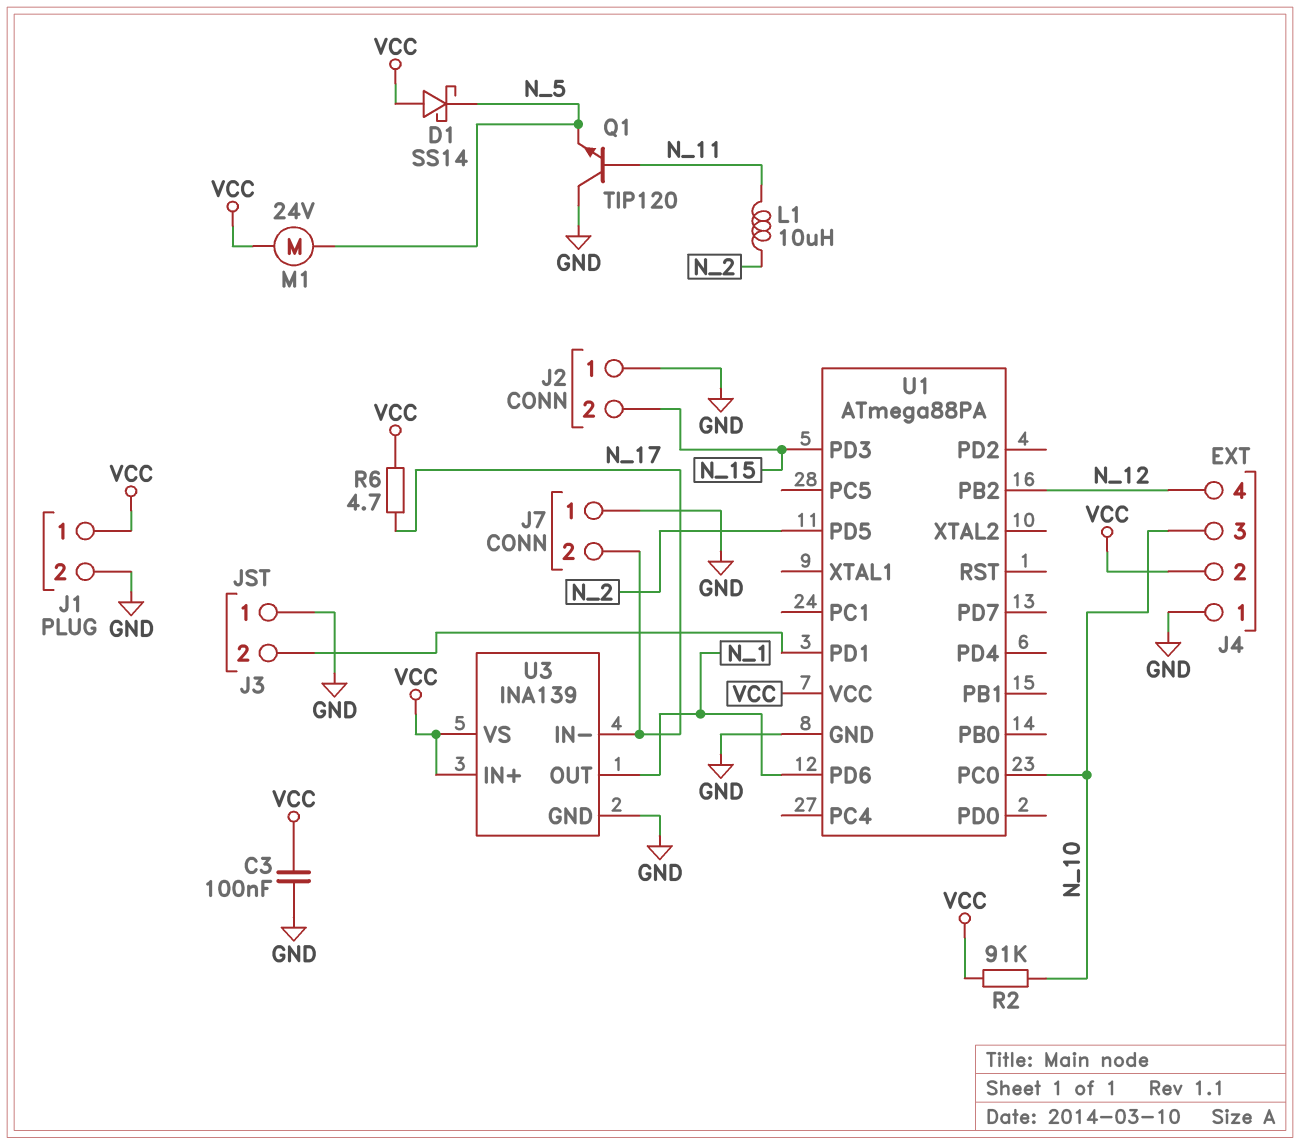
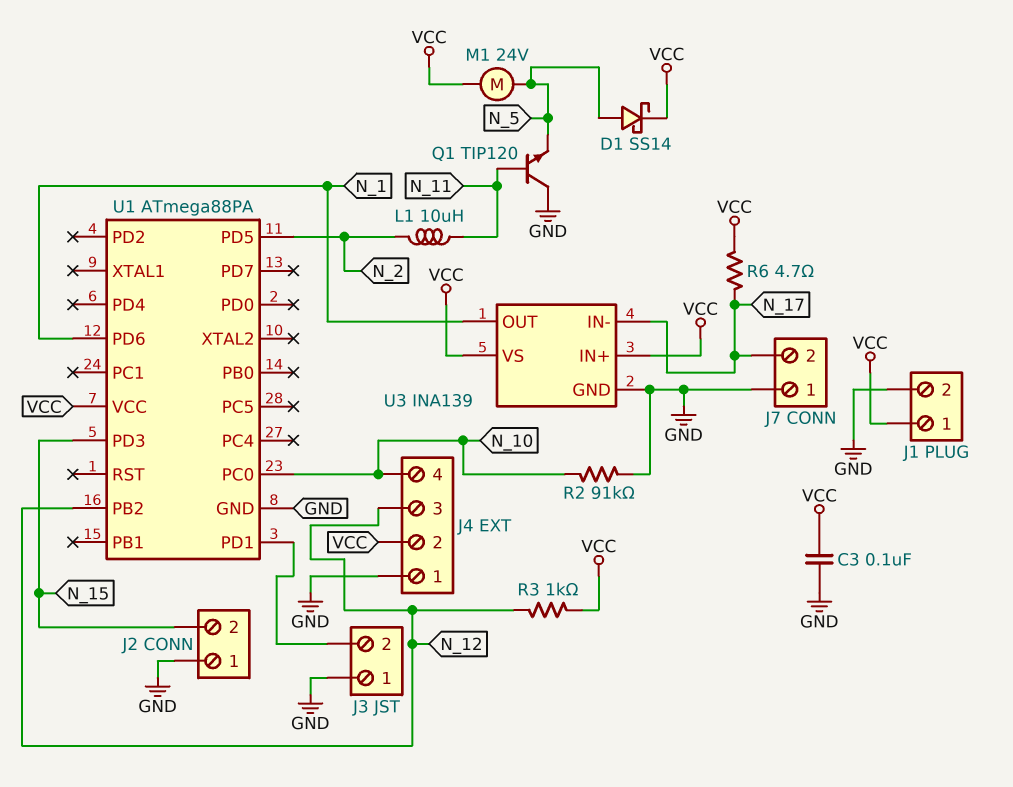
D1: schottky SS14 (A VCC, K N_5) -> schottky SS14 (A N_5, K VCC)
J4 pin 3: N_10 -> N_12
J4 pin 4: N_12 -> N_10
R2: 91k (N_10, VCC) -> 91k (GND, N_10)
R3: none -> 1k (N_12, VCC)

